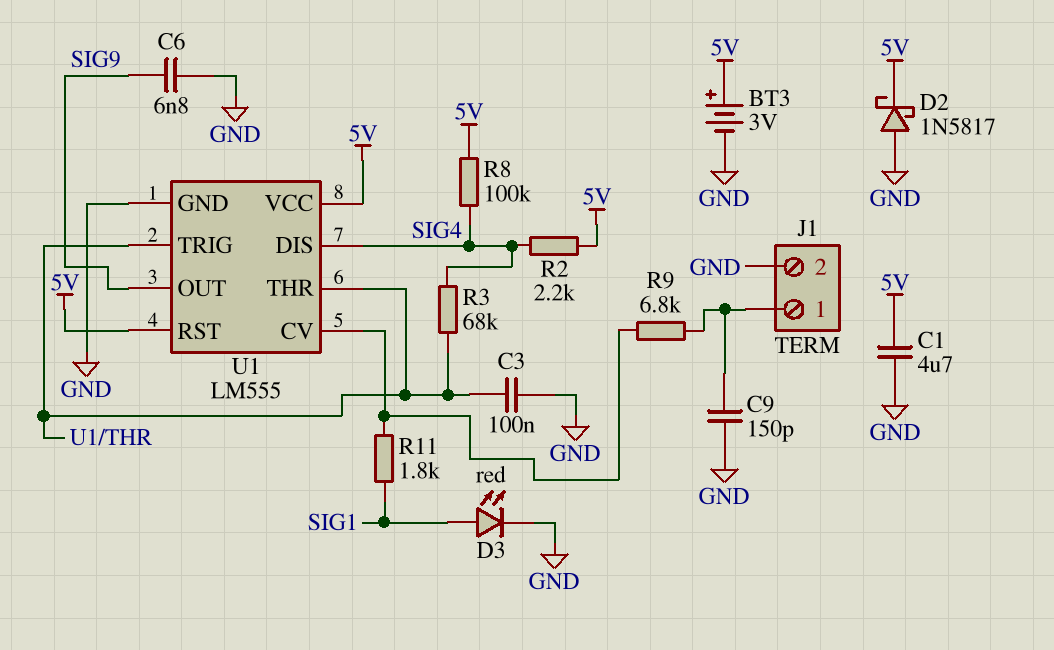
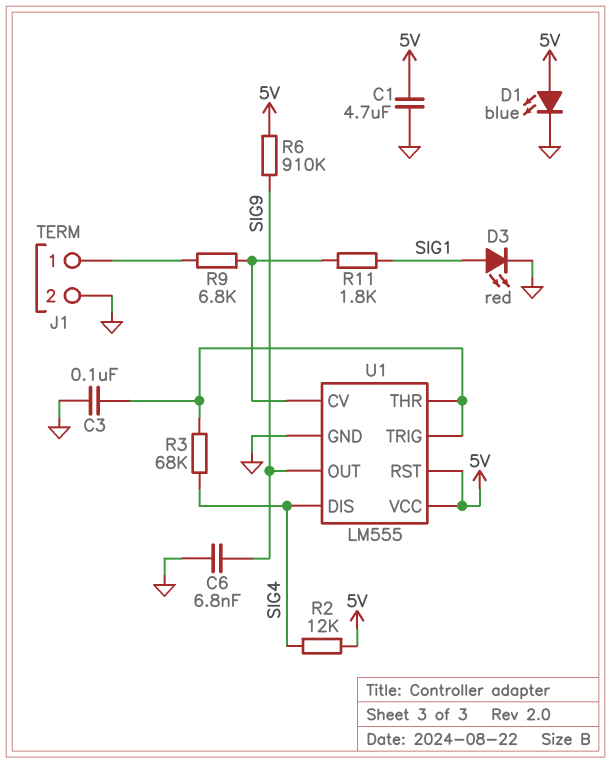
BT3: 3V (plus 5V, minus GND) -> none
C9: 150pF (GND, J1/1) -> none
D1: none -> LED blue (A 5V, K GND)
D2: schottky 1N5817 (A GND, K 5V) -> none
R2: 2.2k (5V, SIG4) -> 12k (5V, SIG4)
R6: none -> 910k (5V, SIG9)
R8: 100k (5V, SIG4) -> none

